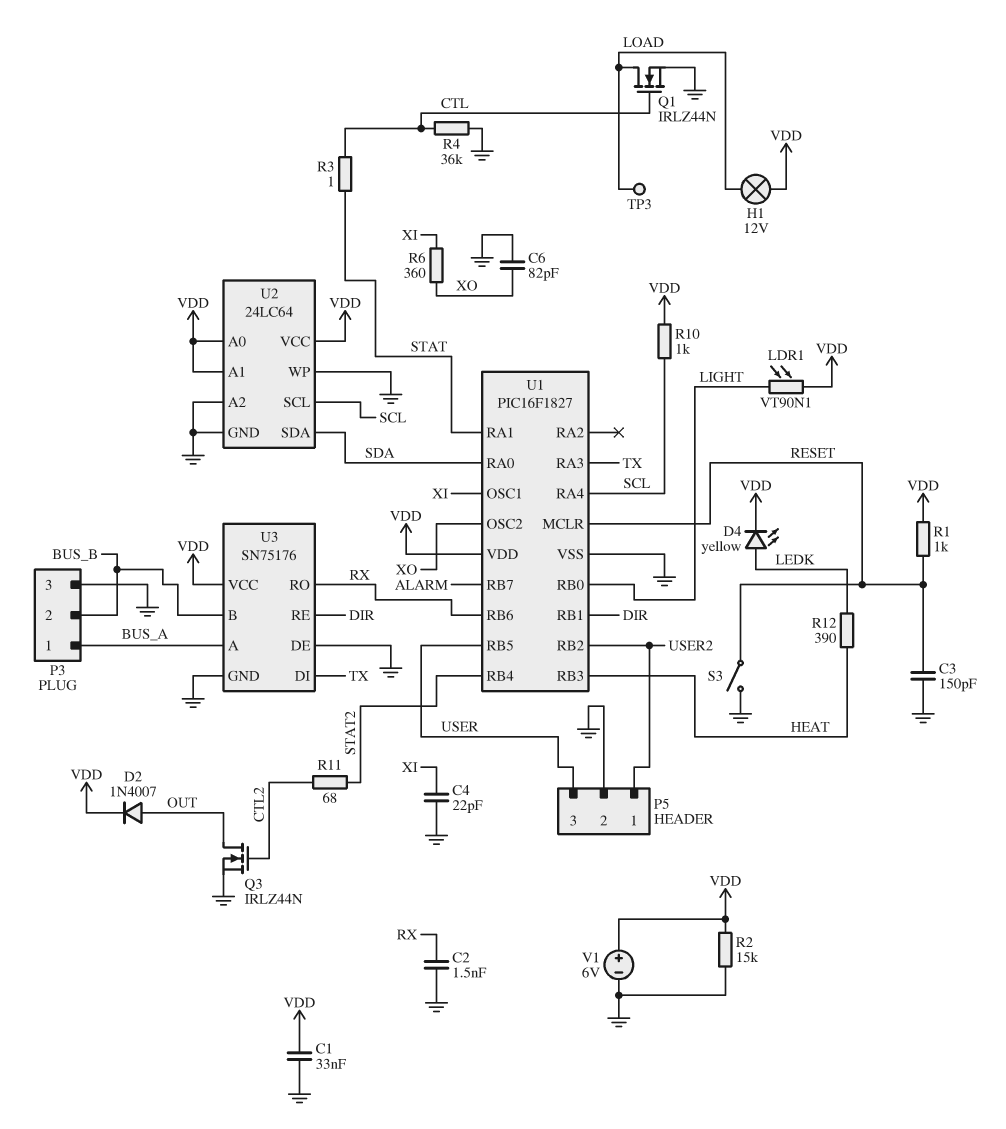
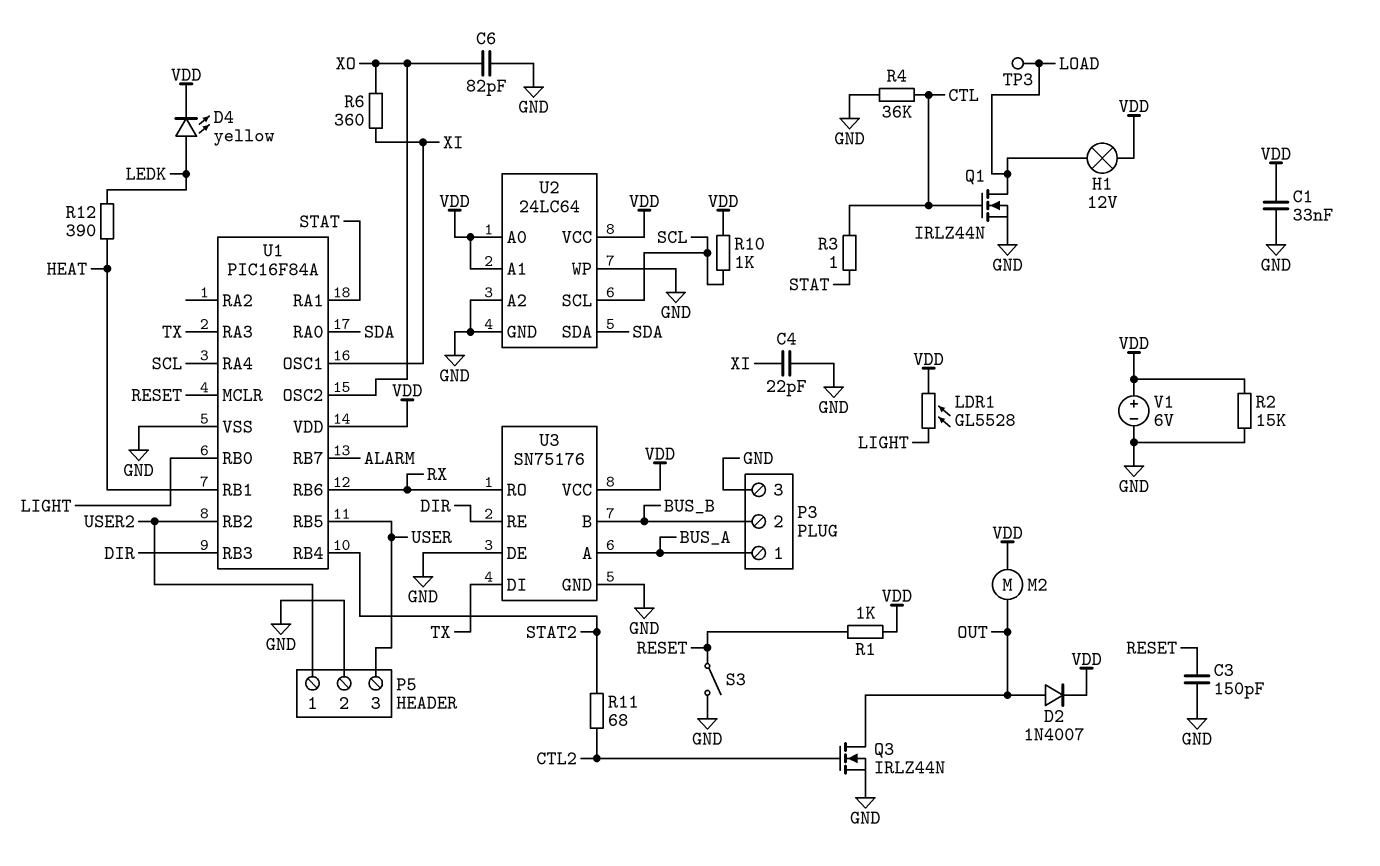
C2: 1.5nF (GND, RX) -> none
LDR1: VT90N1 (LIGHT, VDD) -> GL5528 (LIGHT, VDD)
M2: none -> motor (OUT, VDD)
U1: PIC16F1827 -> PIC16F84A
U1 pin RB1: DIR -> HEAT
U1 pin RB3: HEAT -> DIR

